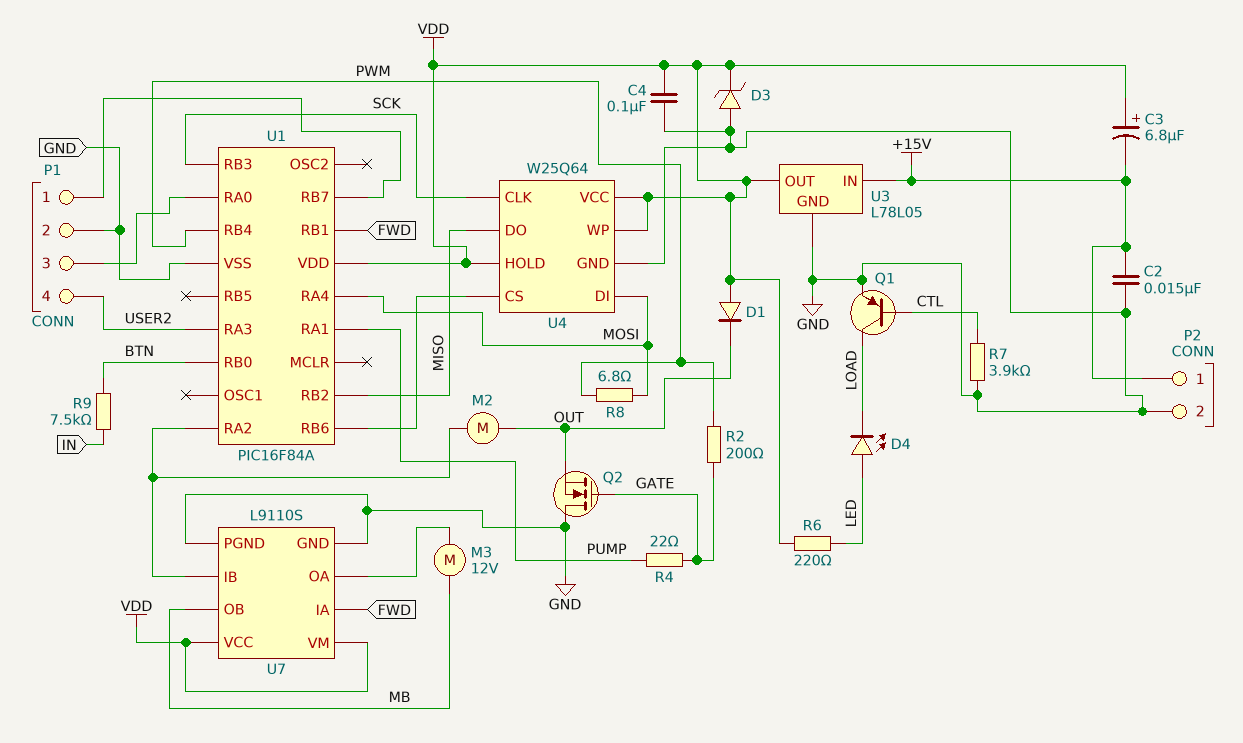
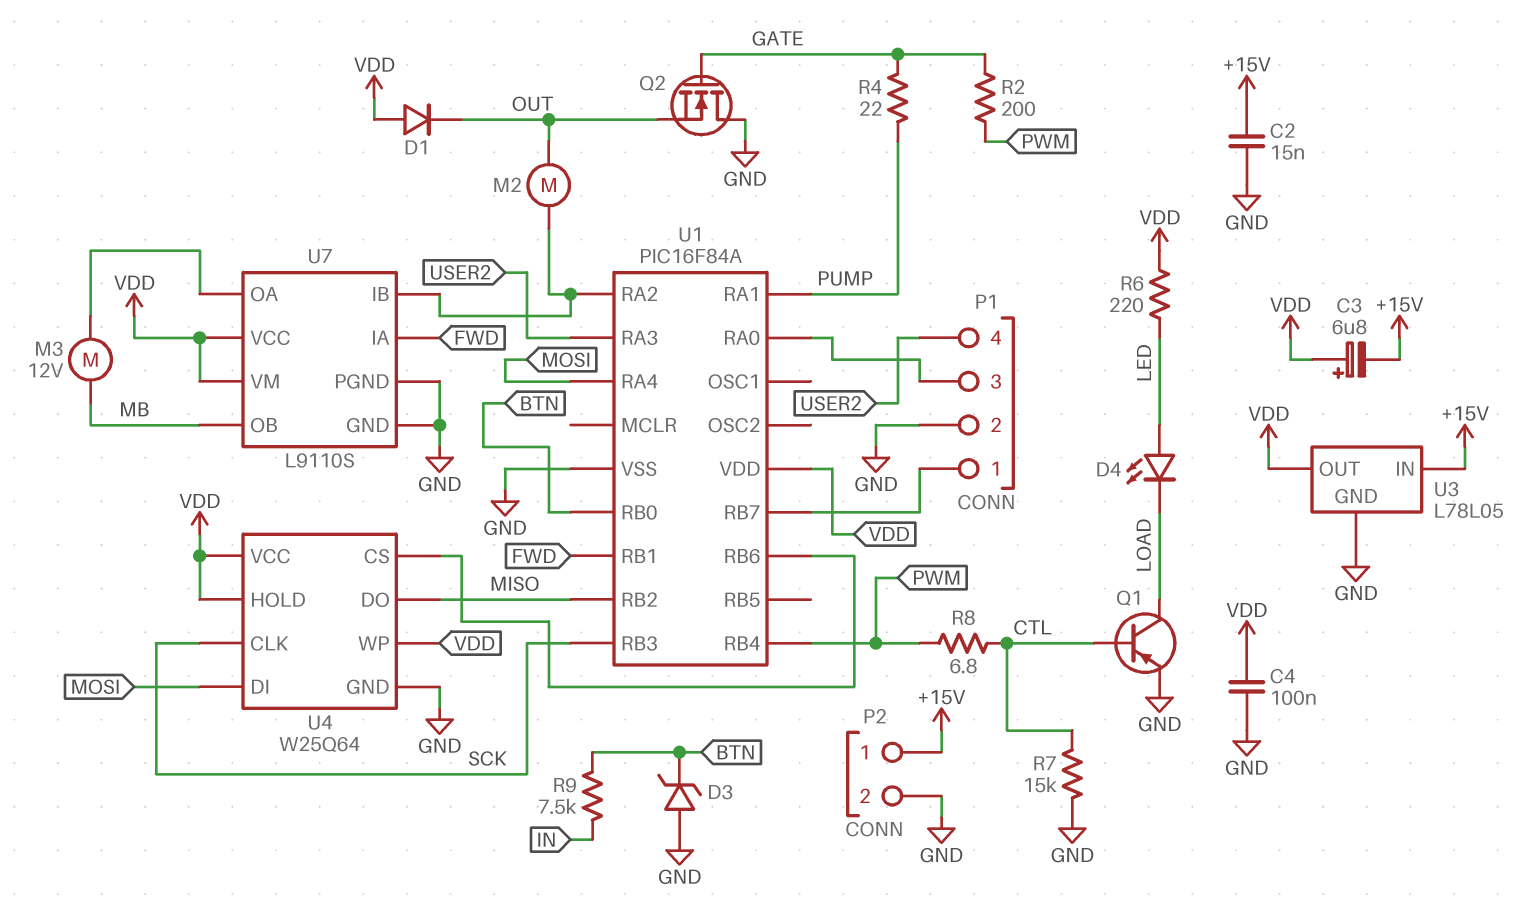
D3: zener (A GND, K VDD) -> zener (A GND, K BTN)
R7: 3.9k (CTL, GND) -> 15k (CTL, GND)
R8: 6.8 (MOSI, PWM) -> 6.8 (CTL, PWM)

